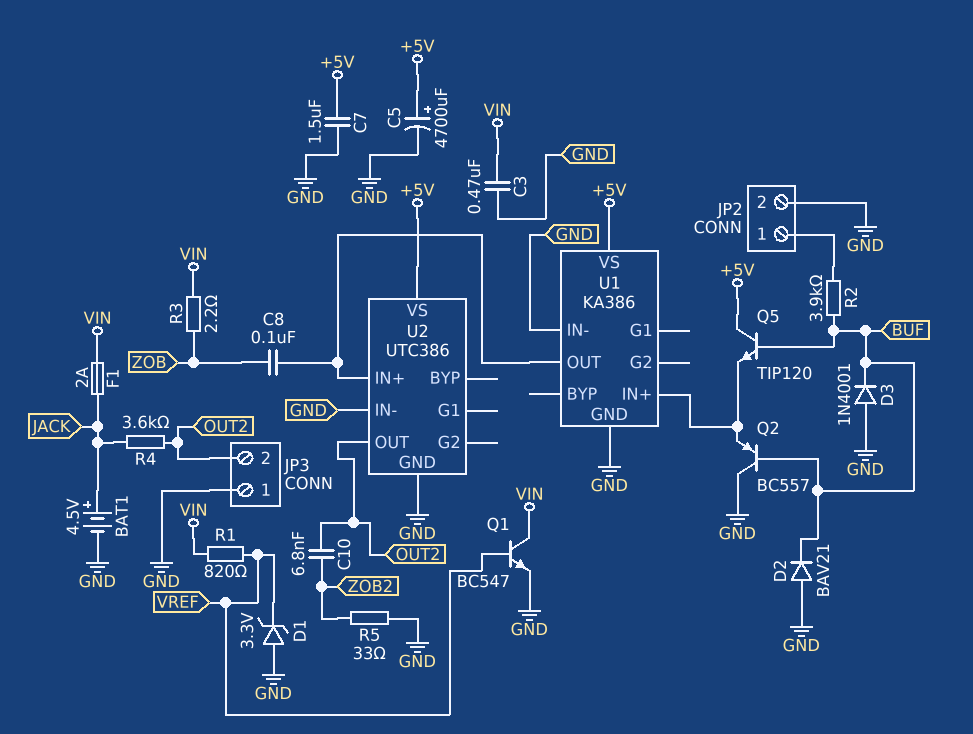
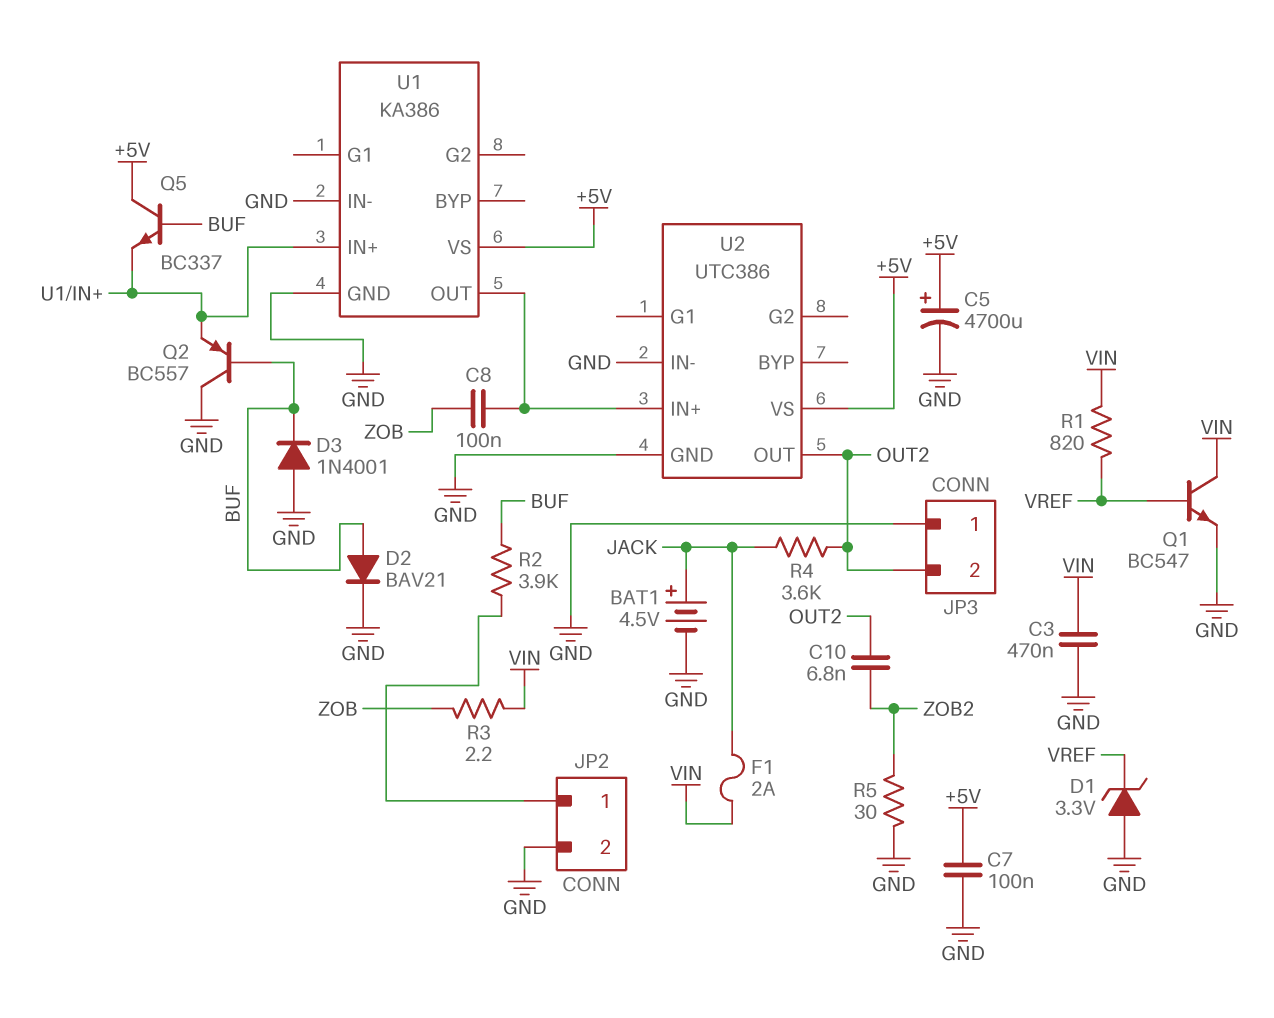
C7: 1.5uF (+5V, GND) -> 100nF (+5V, GND)
D2: diode BAV21 (A GND, K BUF) -> diode BAV21 (A BUF, K GND)
Q5: NPN TIP120 (B BUF, C +5V, E U1/IN+) -> NPN BC337 (B BUF, C +5V, E U1/IN+)
R5: 33 (GND, ZOB2) -> 30 (GND, ZOB2)

